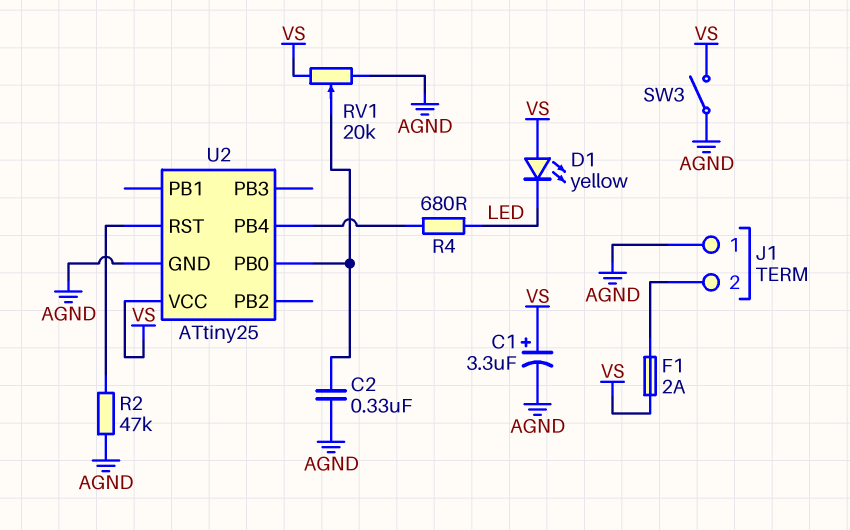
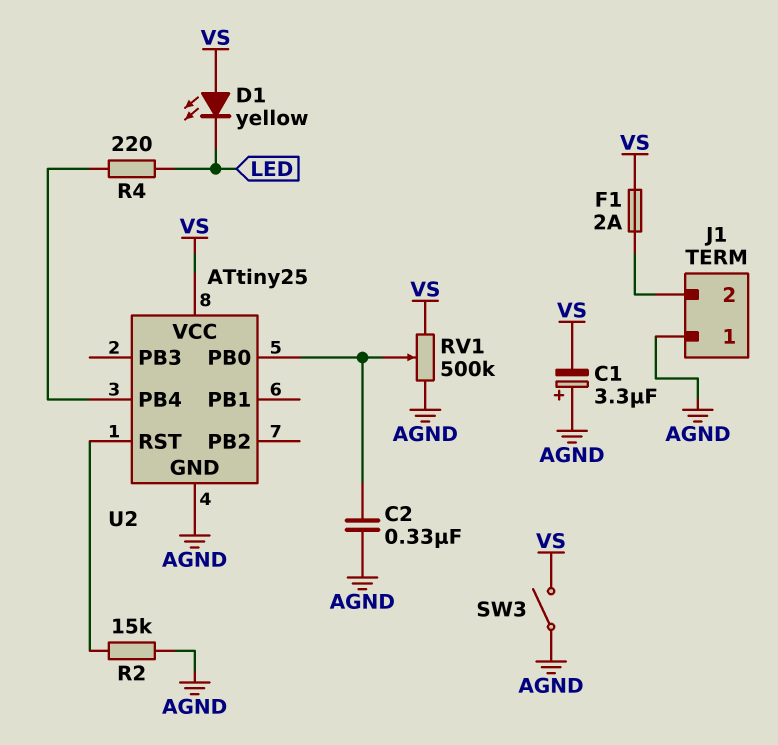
C1: 3.3uF (plus VS, minus AGND) -> 3.3uF (plus AGND, minus VS)
R2: 47k (AGND, U2/RST) -> 15k (AGND, U2/RST)
R4: 680 (LED, U2/PB4) -> 220 (LED, U2/PB4)
RV1: 20k (AGND, VS, wiper U2/PB0) -> 500k (AGND, VS, wiper U2/PB0)

